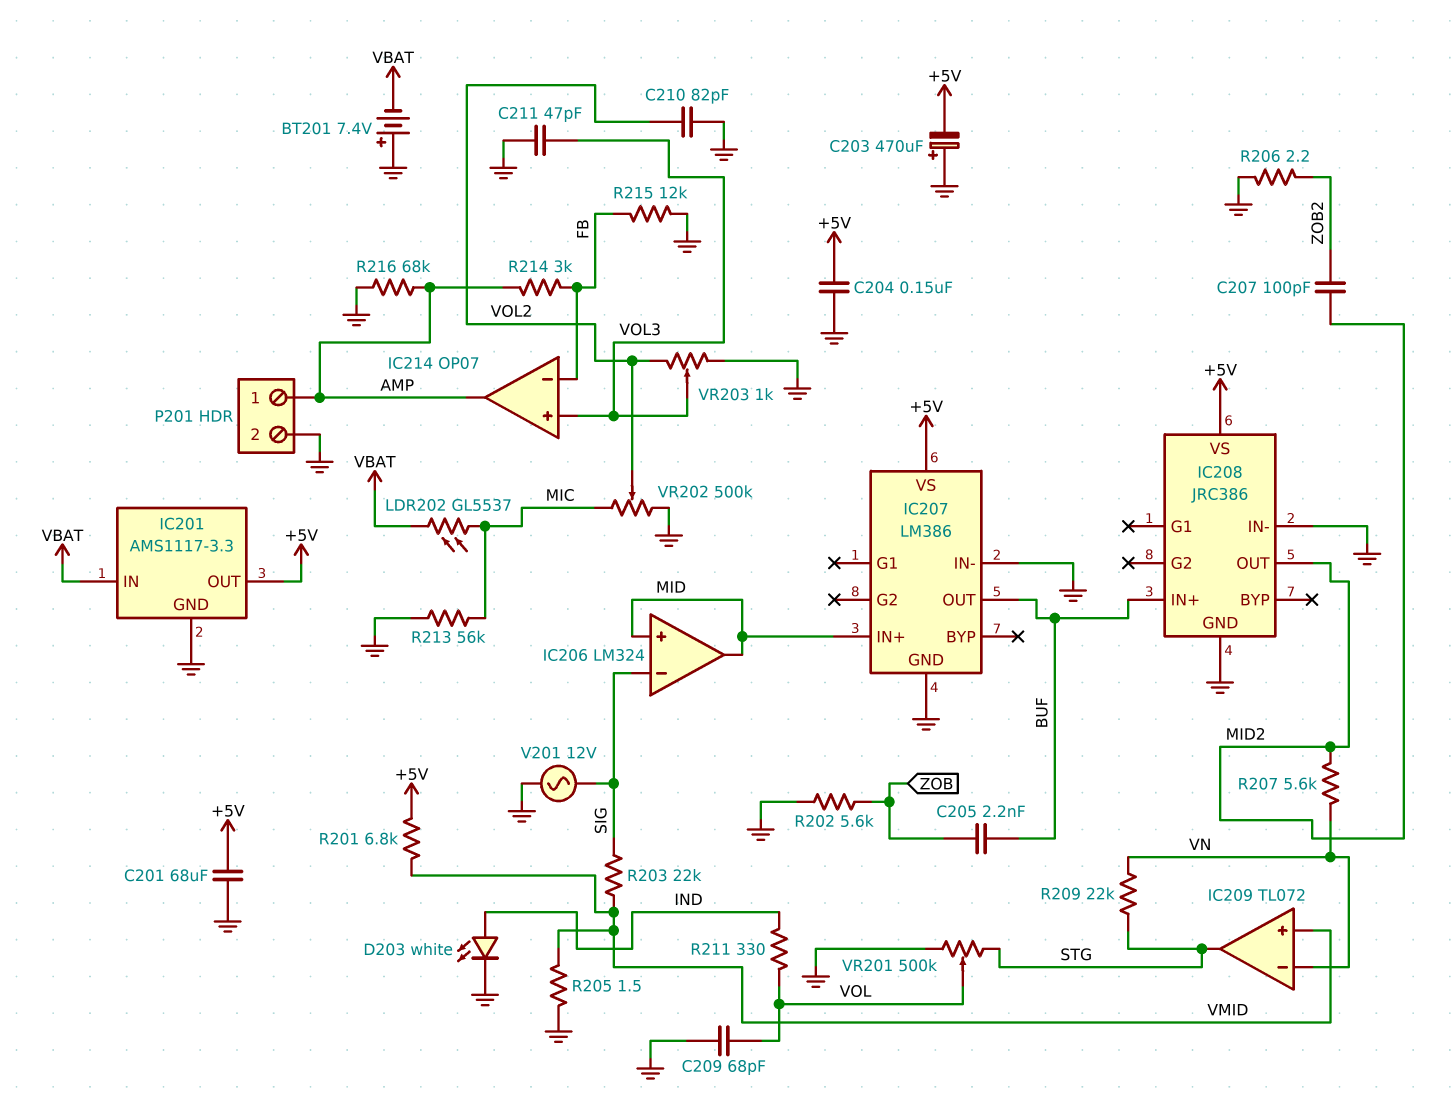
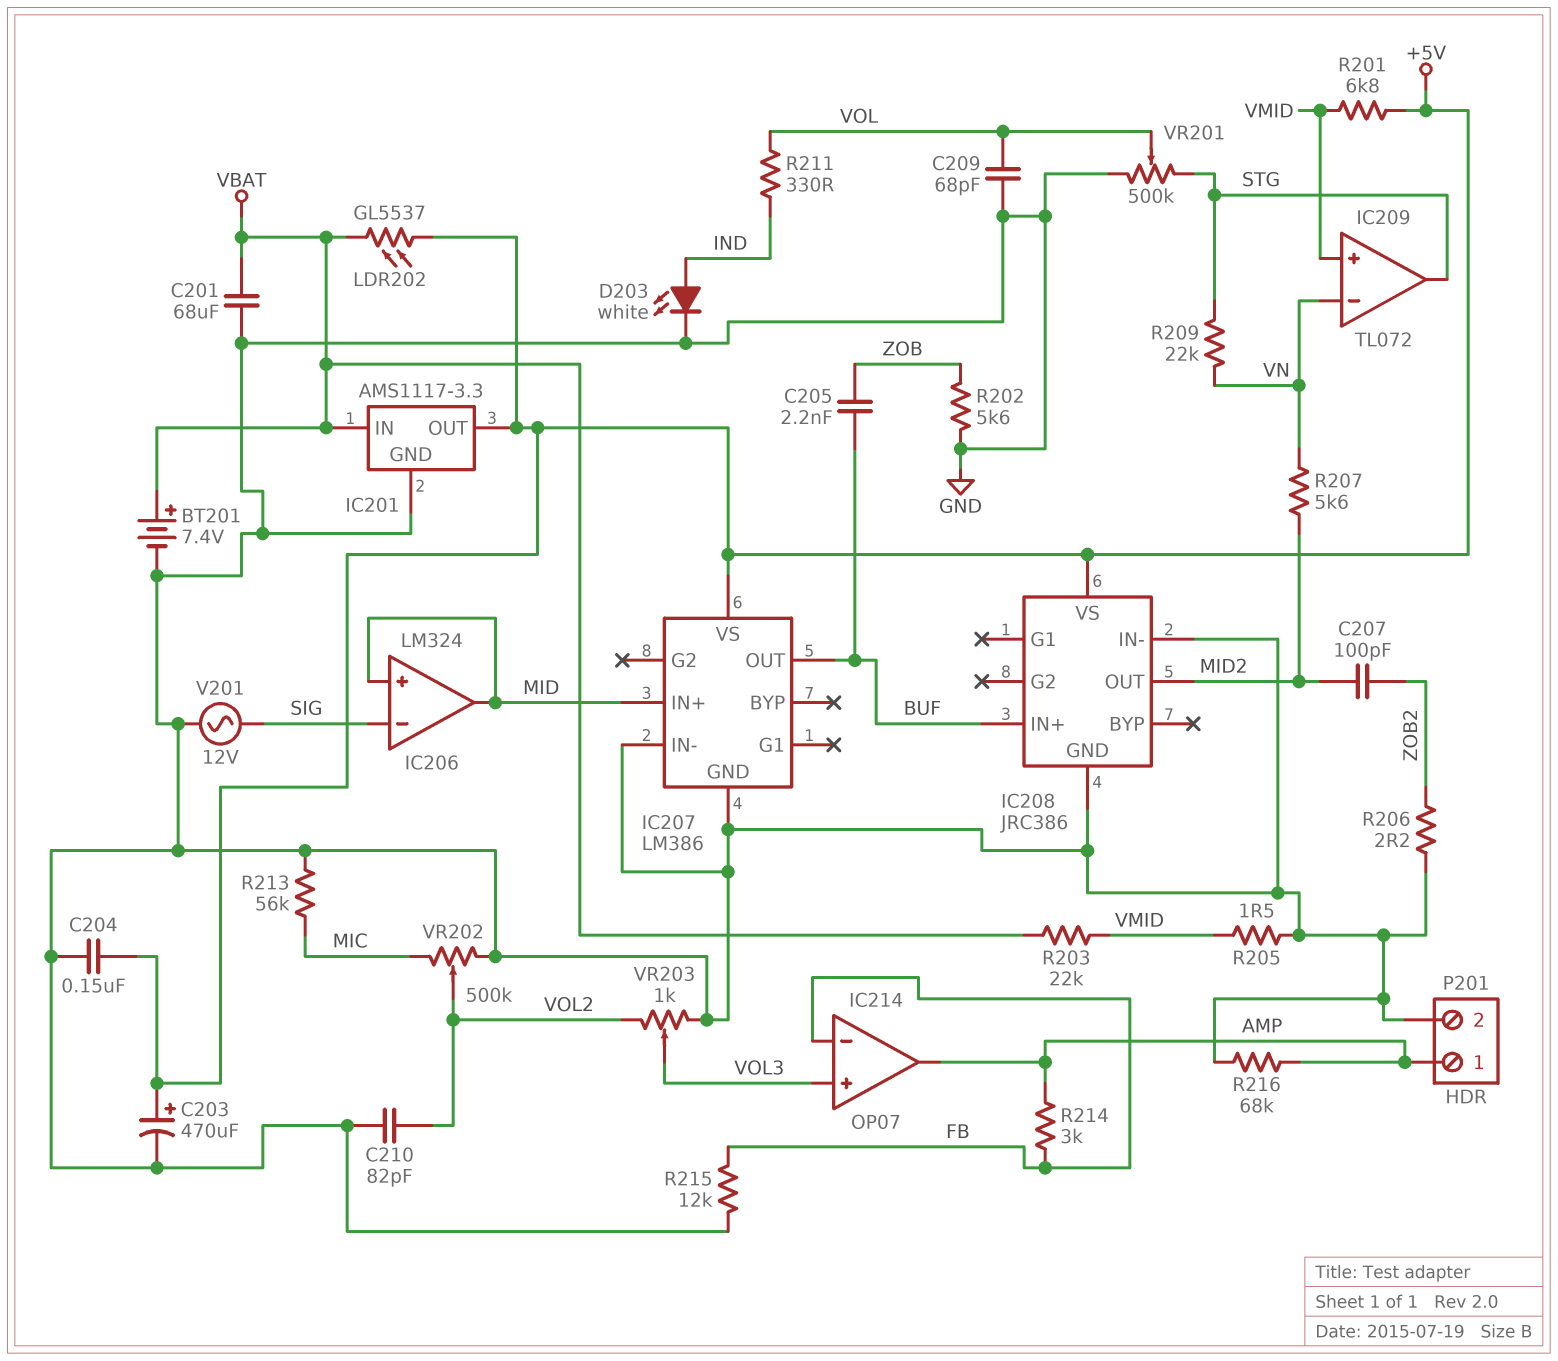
BT201: 7.4V (plus GND, minus VBAT) -> 7.4V (plus VBAT, minus GND)
C201: 68uF (+5V, GND) -> 68uF (GND, VBAT)
C203: 470uF (plus GND, minus +5V) -> 470uF (plus +5V, minus GND)
C211: 47pF (GND, VOL3) -> none
LDR202: GL5537 (MIC, VBAT) -> GL5537 (+5V, VBAT)
R203: 22k (SIG, VMID) -> 22k (VBAT, VMID)

